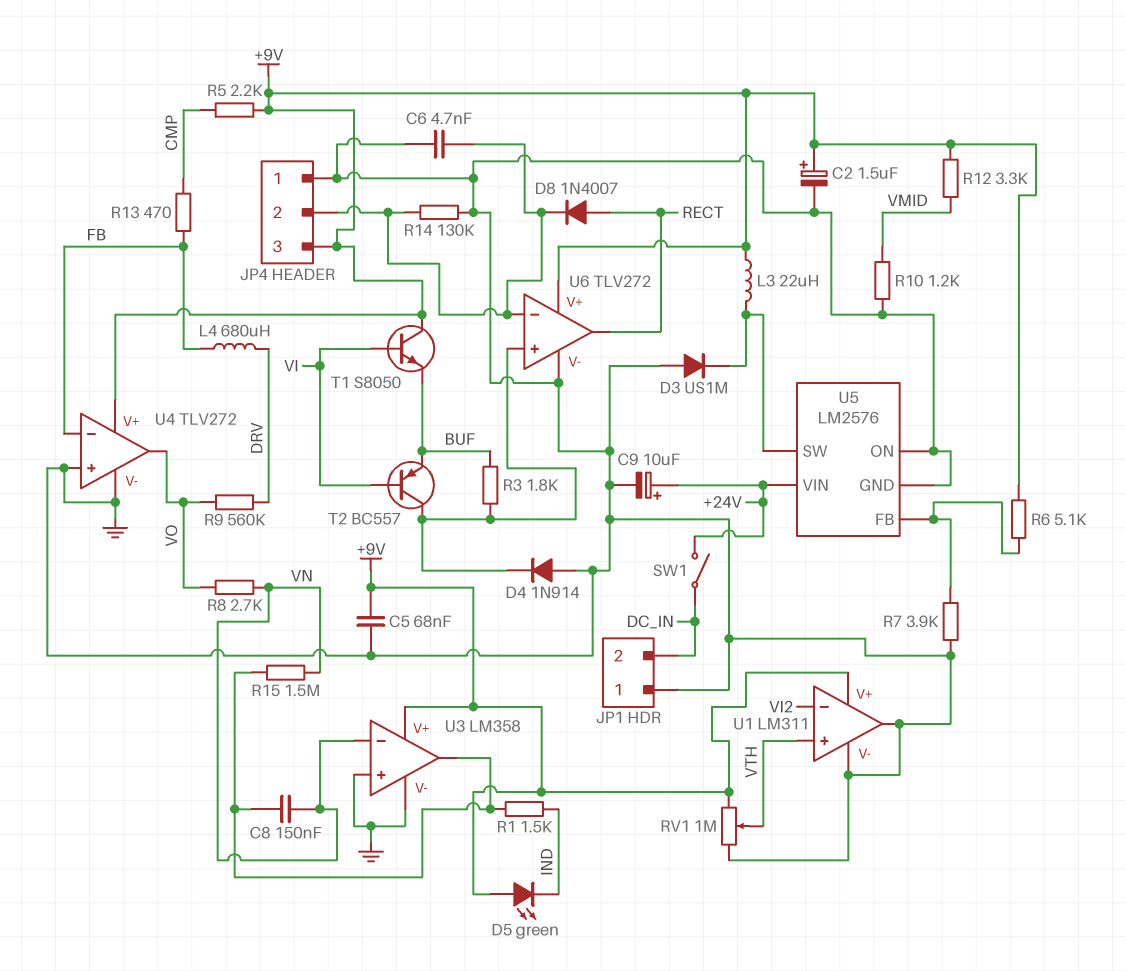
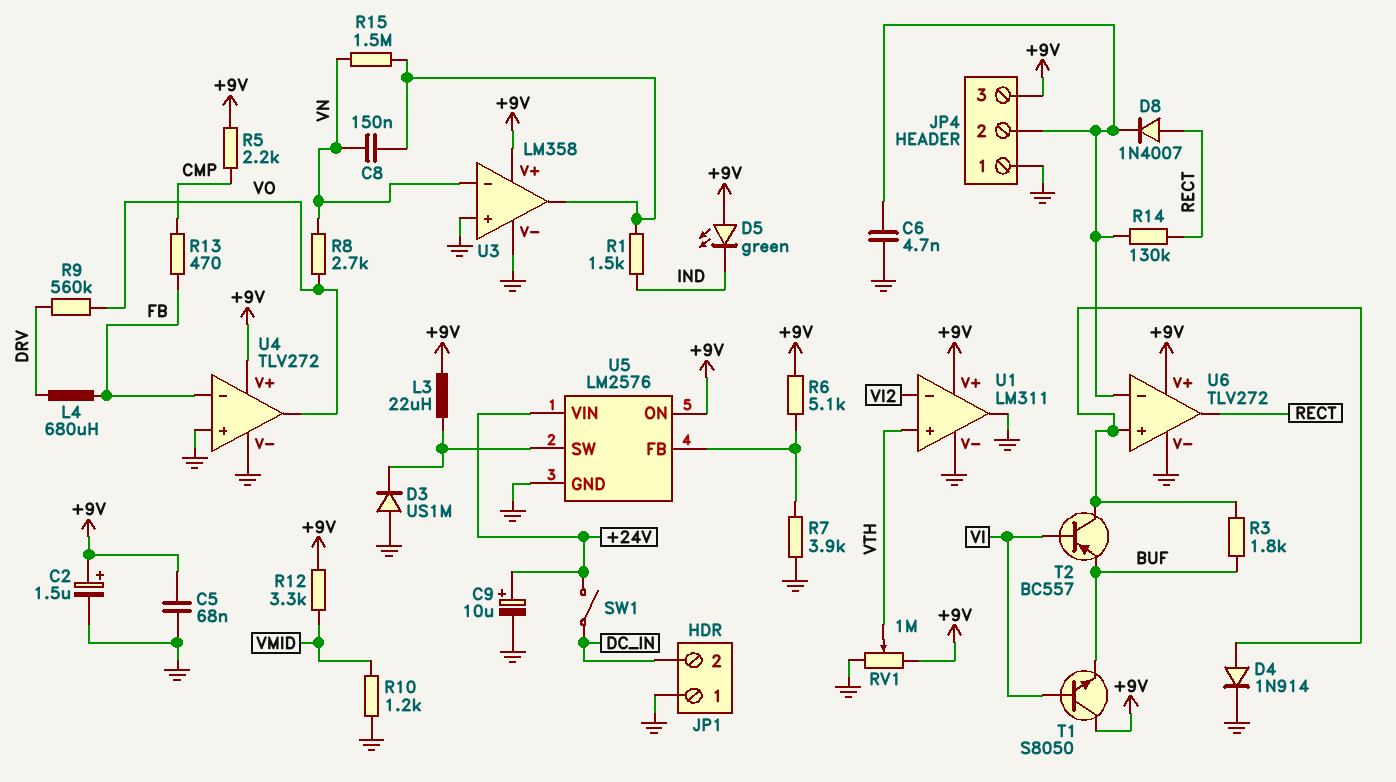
D4: diode 1N914 (A GND, K U6/in+) -> diode 1N914 (A U6/in+, K GND)
R14: 130k (GND, JP4/2) -> 130k (JP4/2, RECT)
U5 pin ON: GND -> +9V

